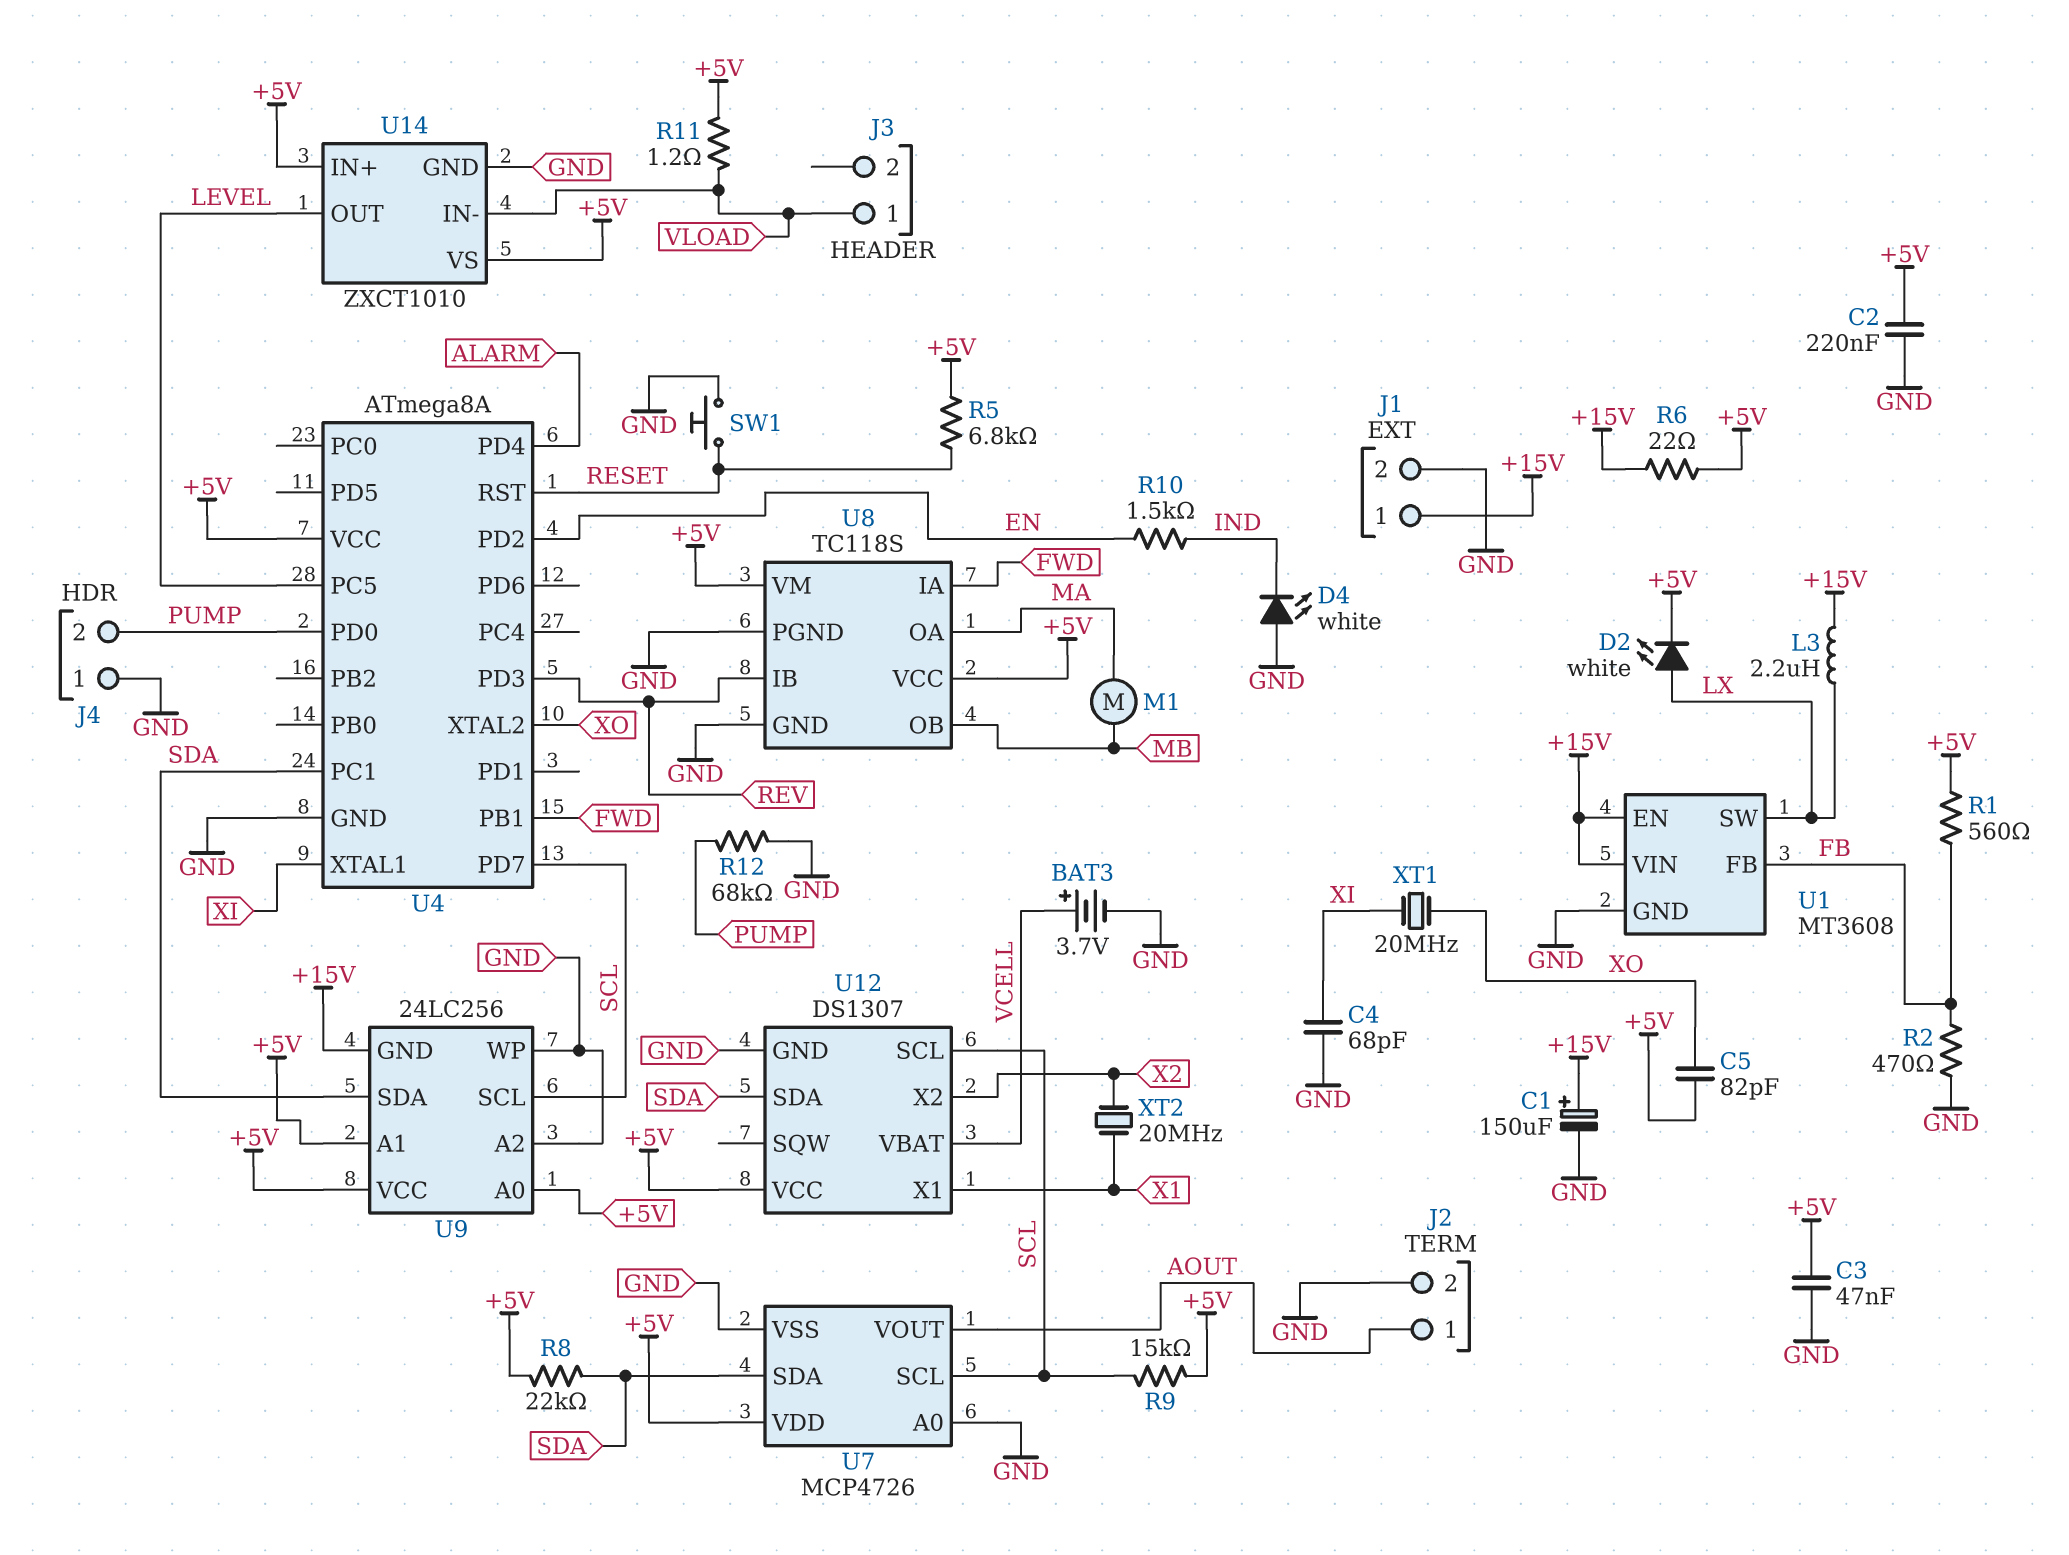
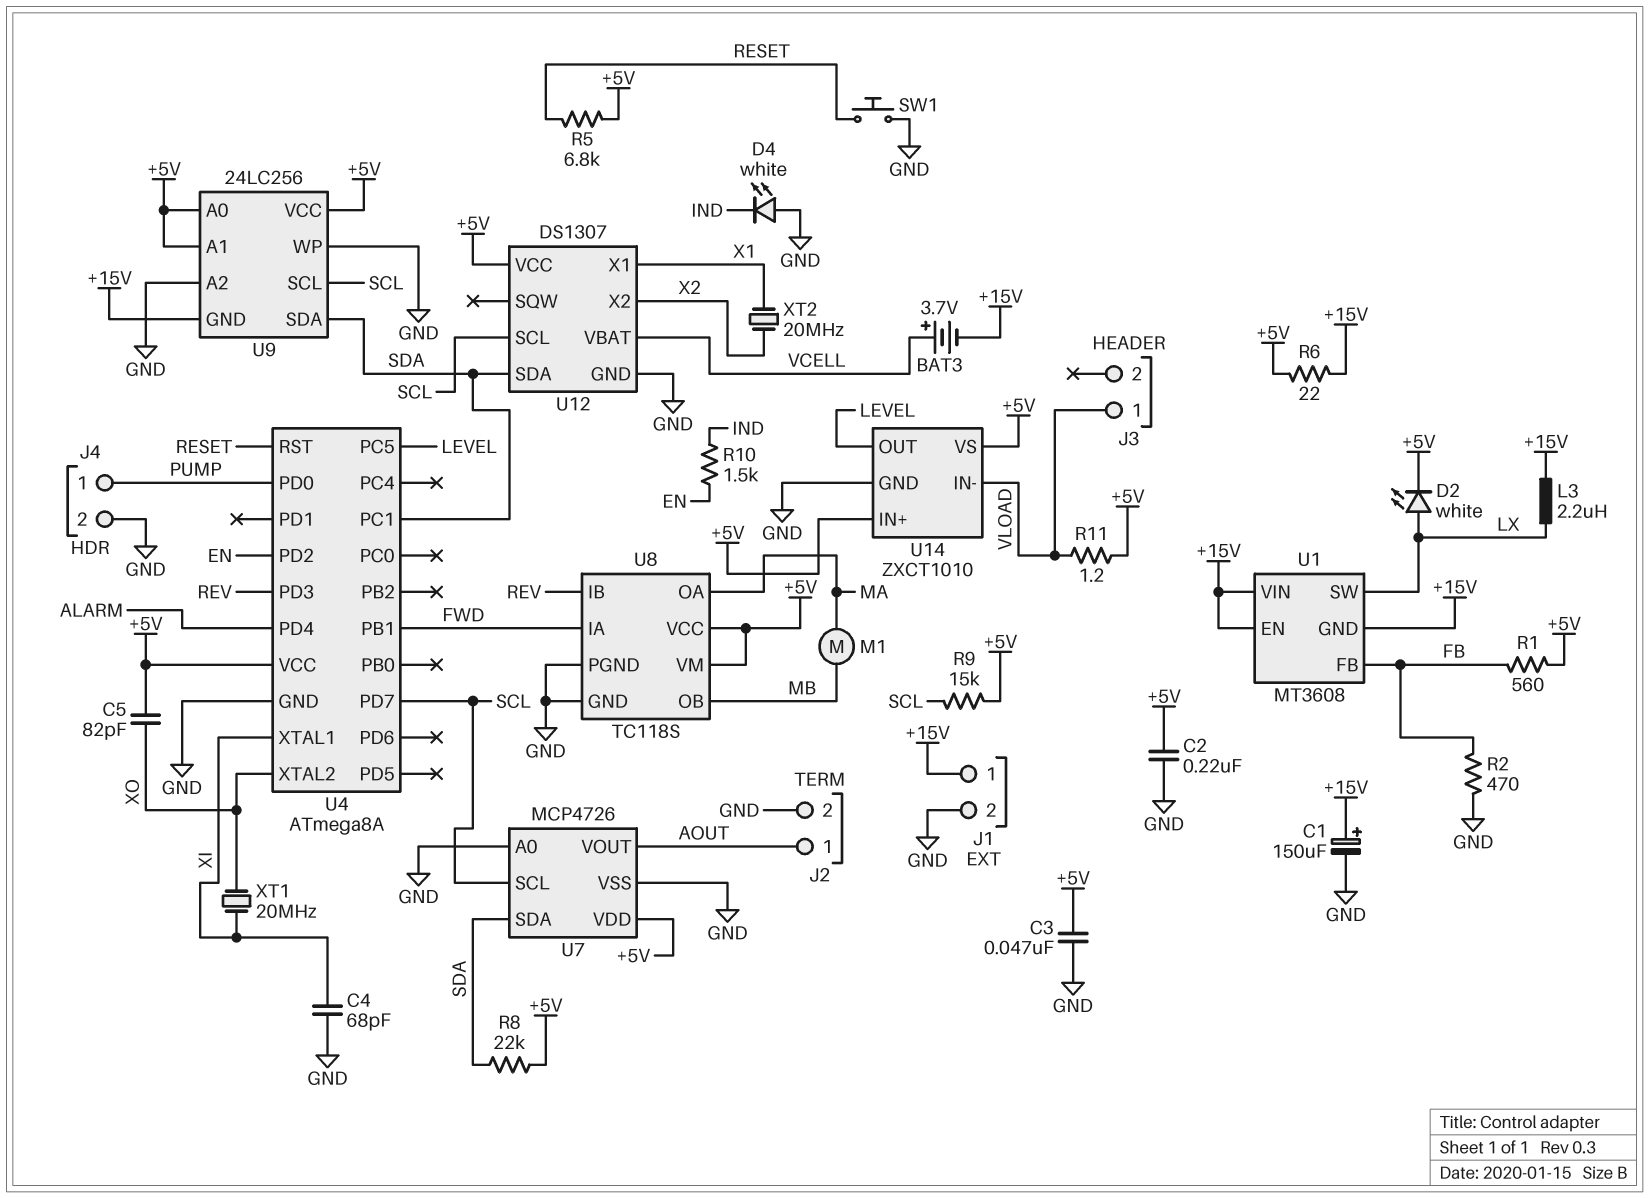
BAT3: 3.7V (plus VCELL, minus GND) -> 3.7V (plus VCELL, minus +15V)
J4 pin 1: GND -> PUMP
J4 pin 2: PUMP -> GND
R12: 68k (GND, PUMP) -> none
U1 pin GND: GND -> +15V

